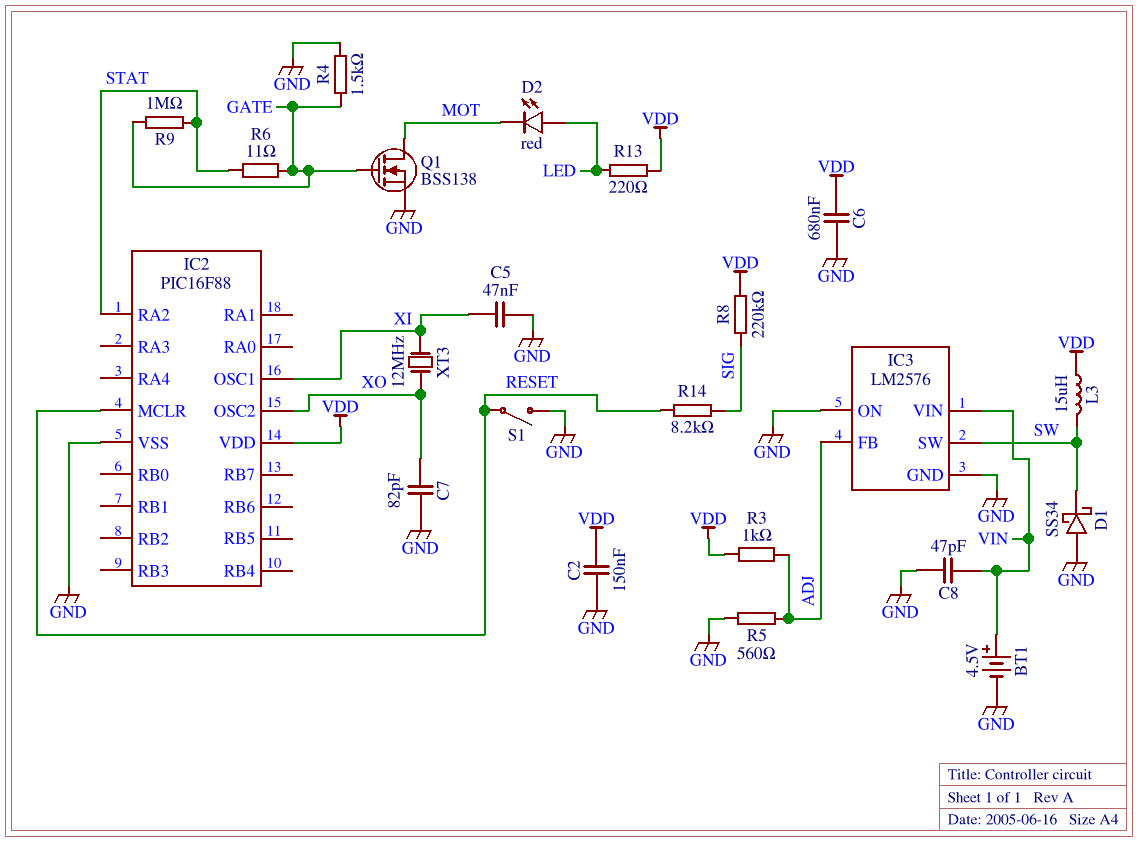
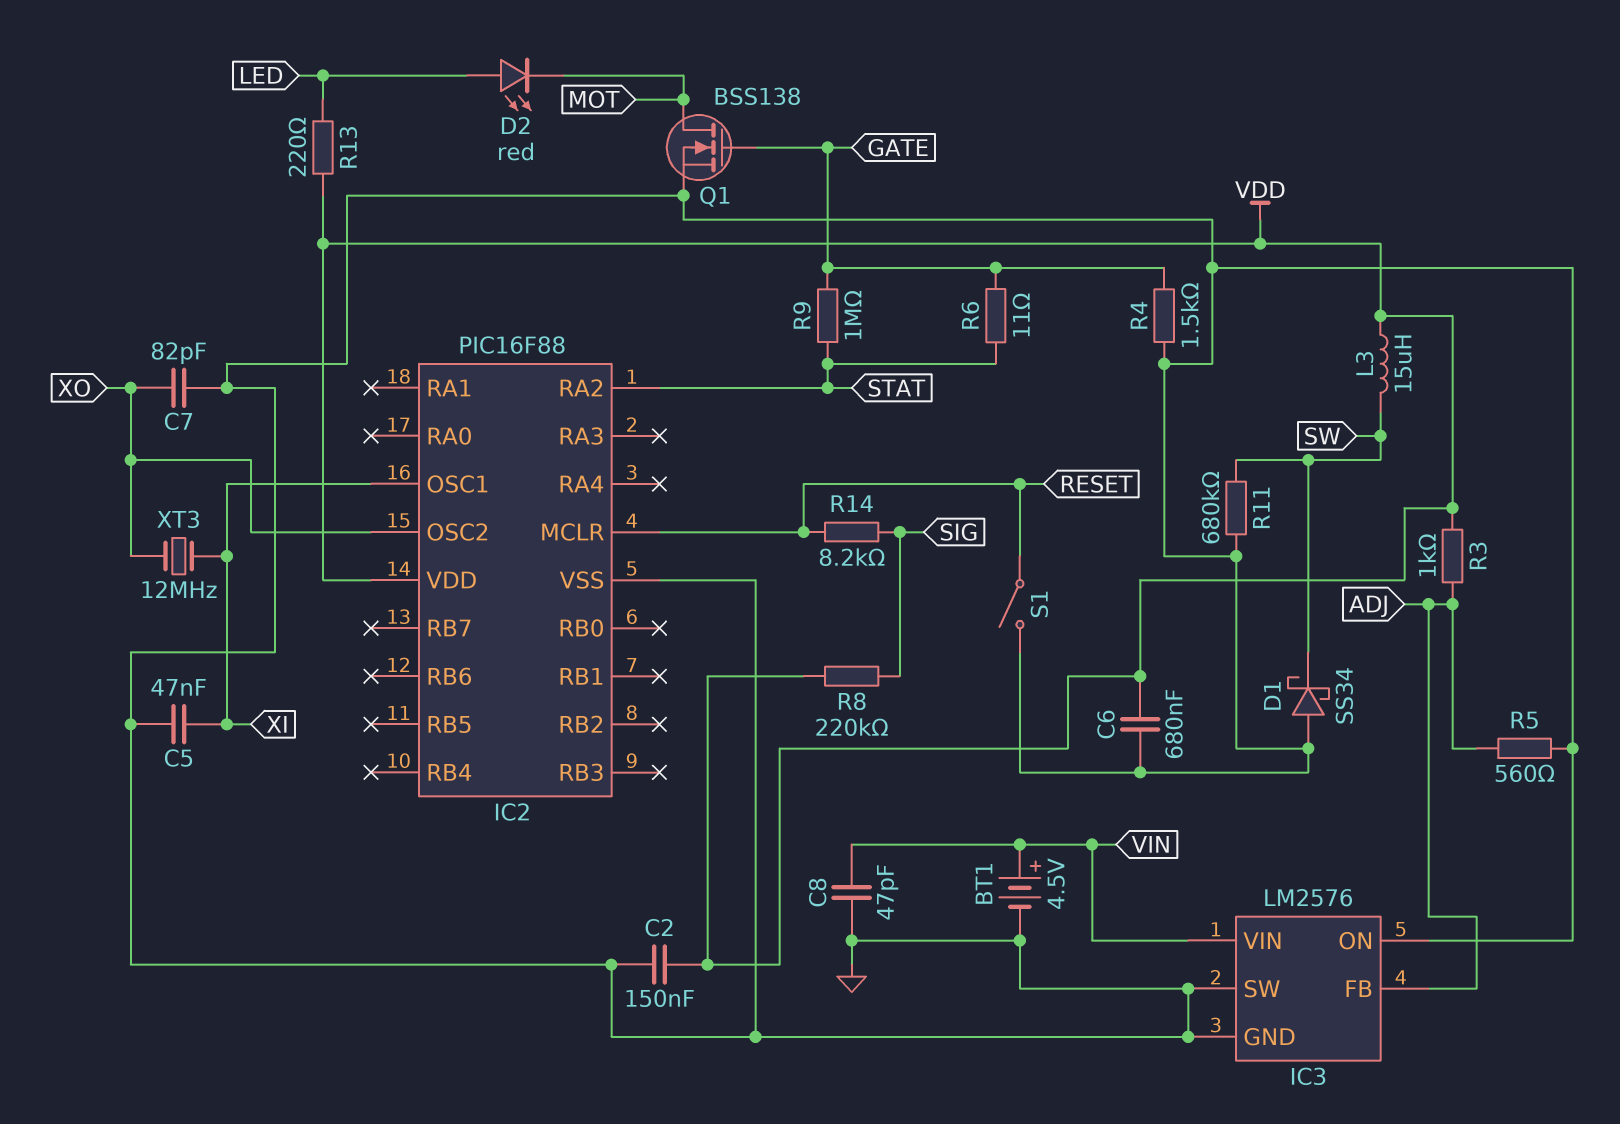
IC3 pin SW: SW -> GND
R11: none -> 680k (GND, SW)

